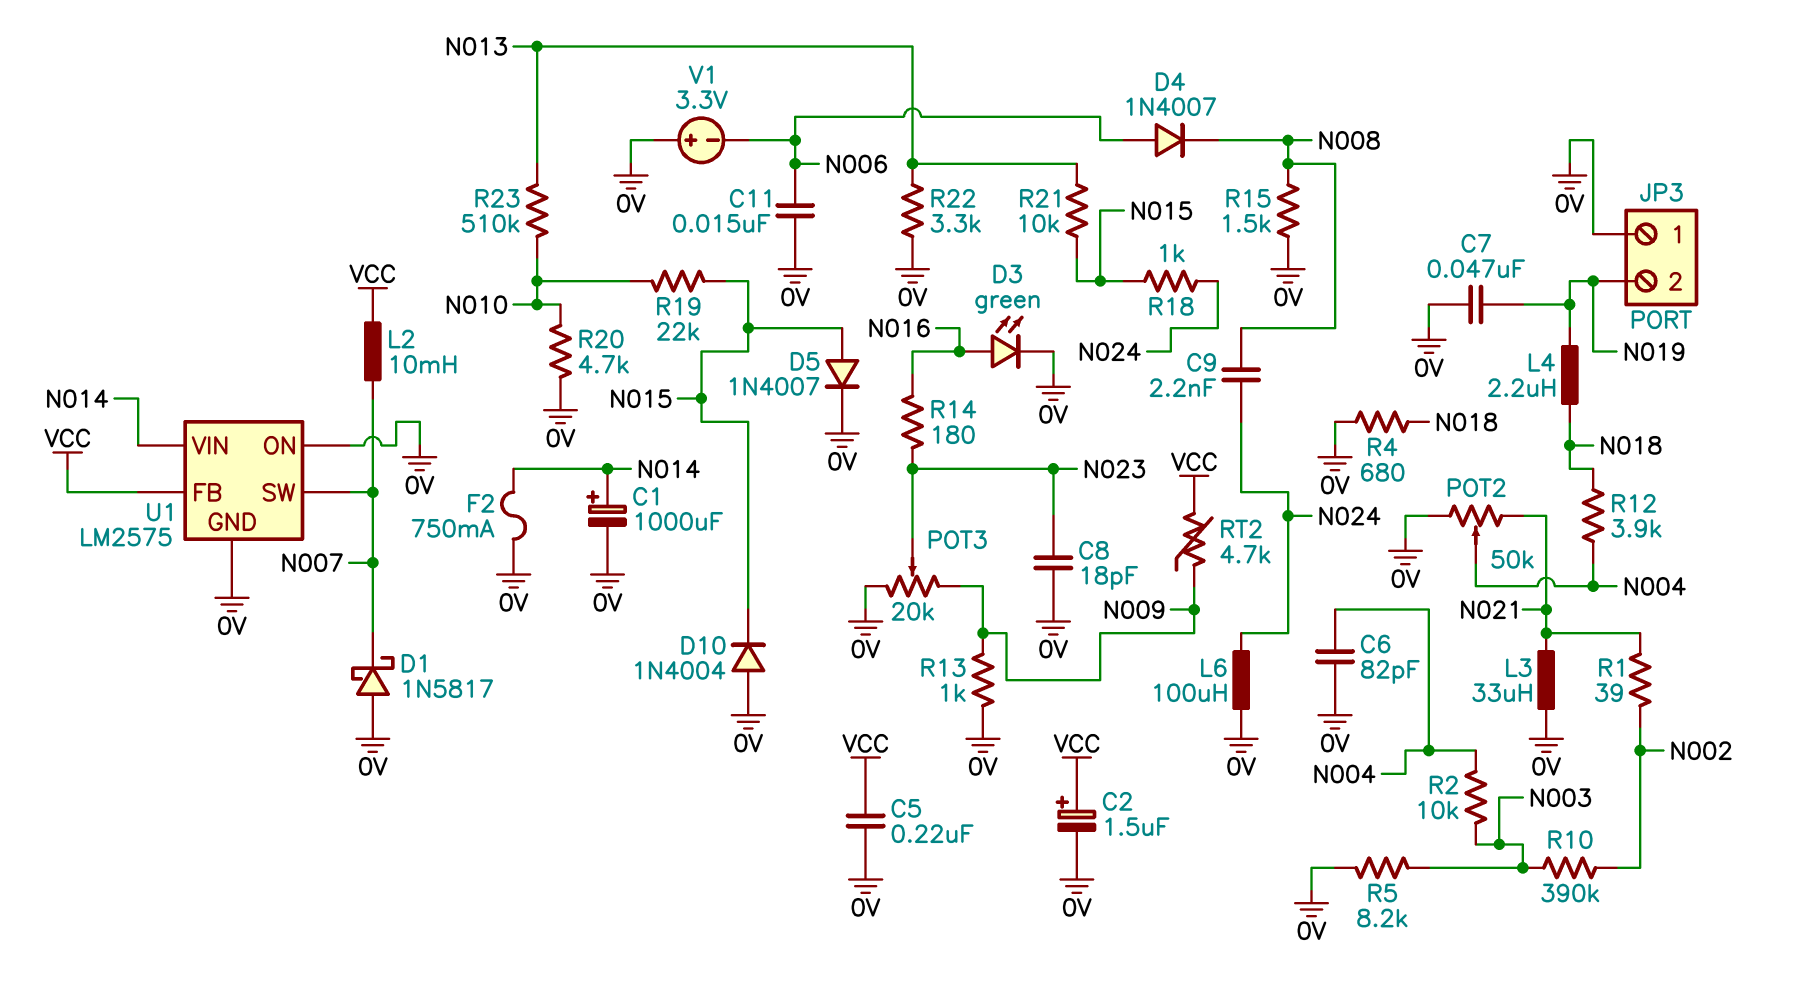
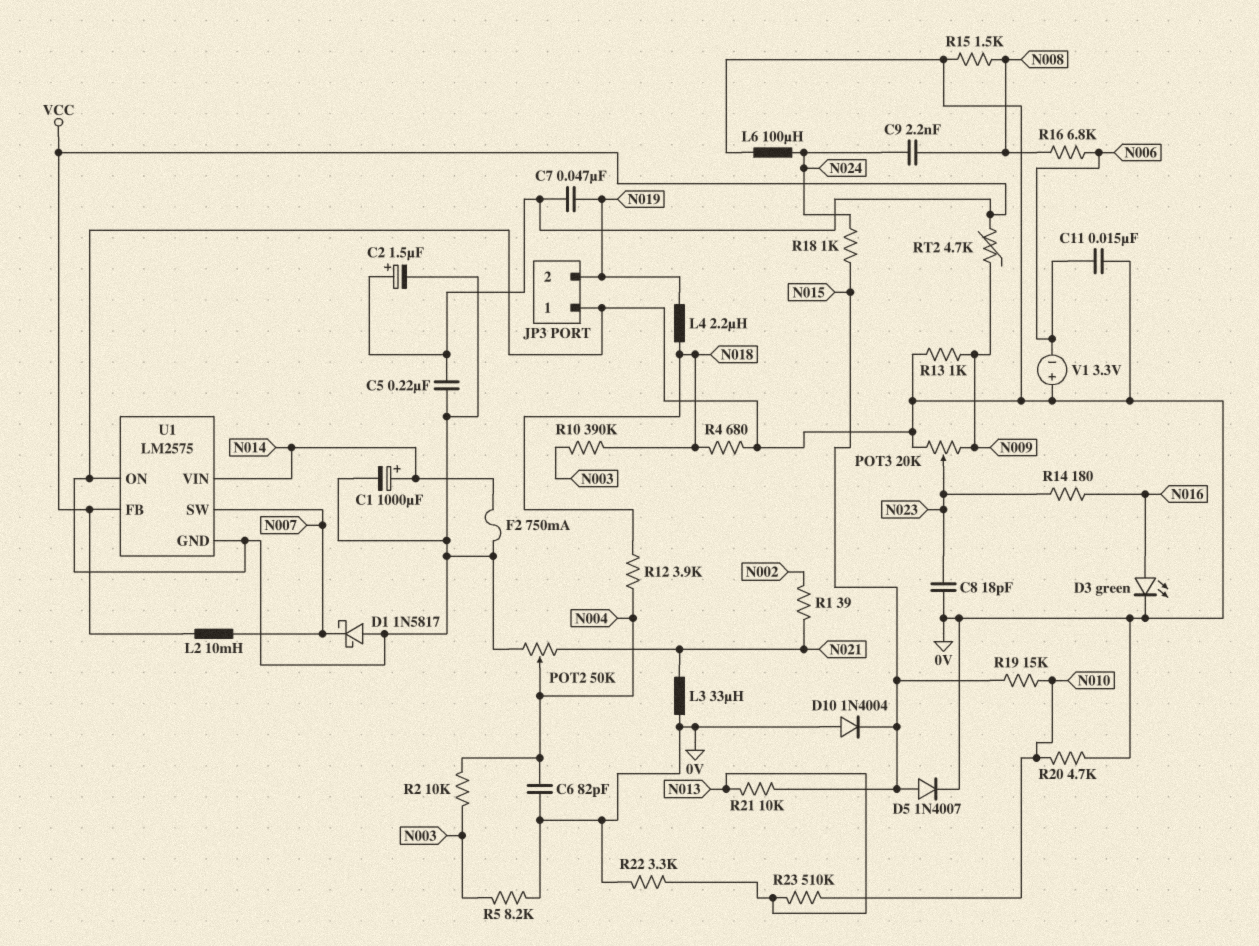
C7: 47nF (0V, N019) -> 47nF (N019, VCC)
D4: diode 1N4007 (A N006, K N008) -> none
R10: 390k (N002, N003) -> 390k (N003, N018)
R16: none -> 6.8k (N006, N008)
R19: 22k (N010, N015) -> 15k (N010, N015)

